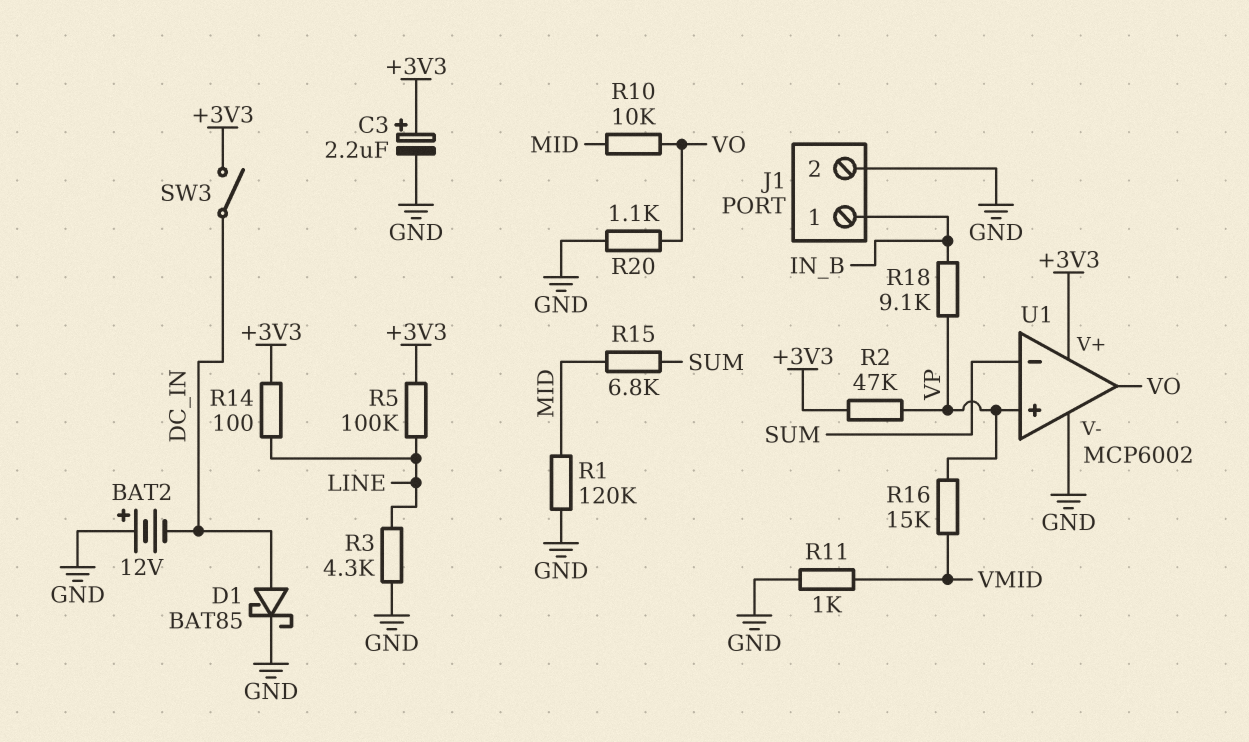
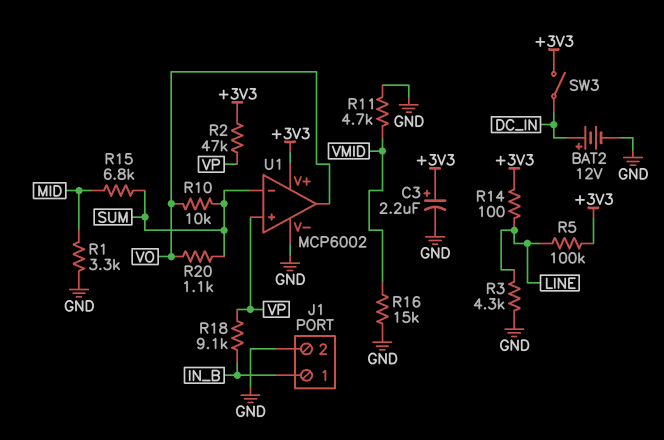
BAT2: 12V (plus GND, minus DC_IN) -> 12V (plus DC_IN, minus GND)
D1: schottky BAT85 (A DC_IN, K GND) -> none
R1: 120k (GND, MID) -> 3.3k (GND, MID)
R10: 10k (MID, VO) -> 10k (SUM, VO)
R11: 1k (GND, VMID) -> 4.7k (GND, VMID)
R16: 15k (VMID, VP) -> 15k (GND, VMID)
R20: 1.1k (GND, VO) -> 1.1k (SUM, VO)

